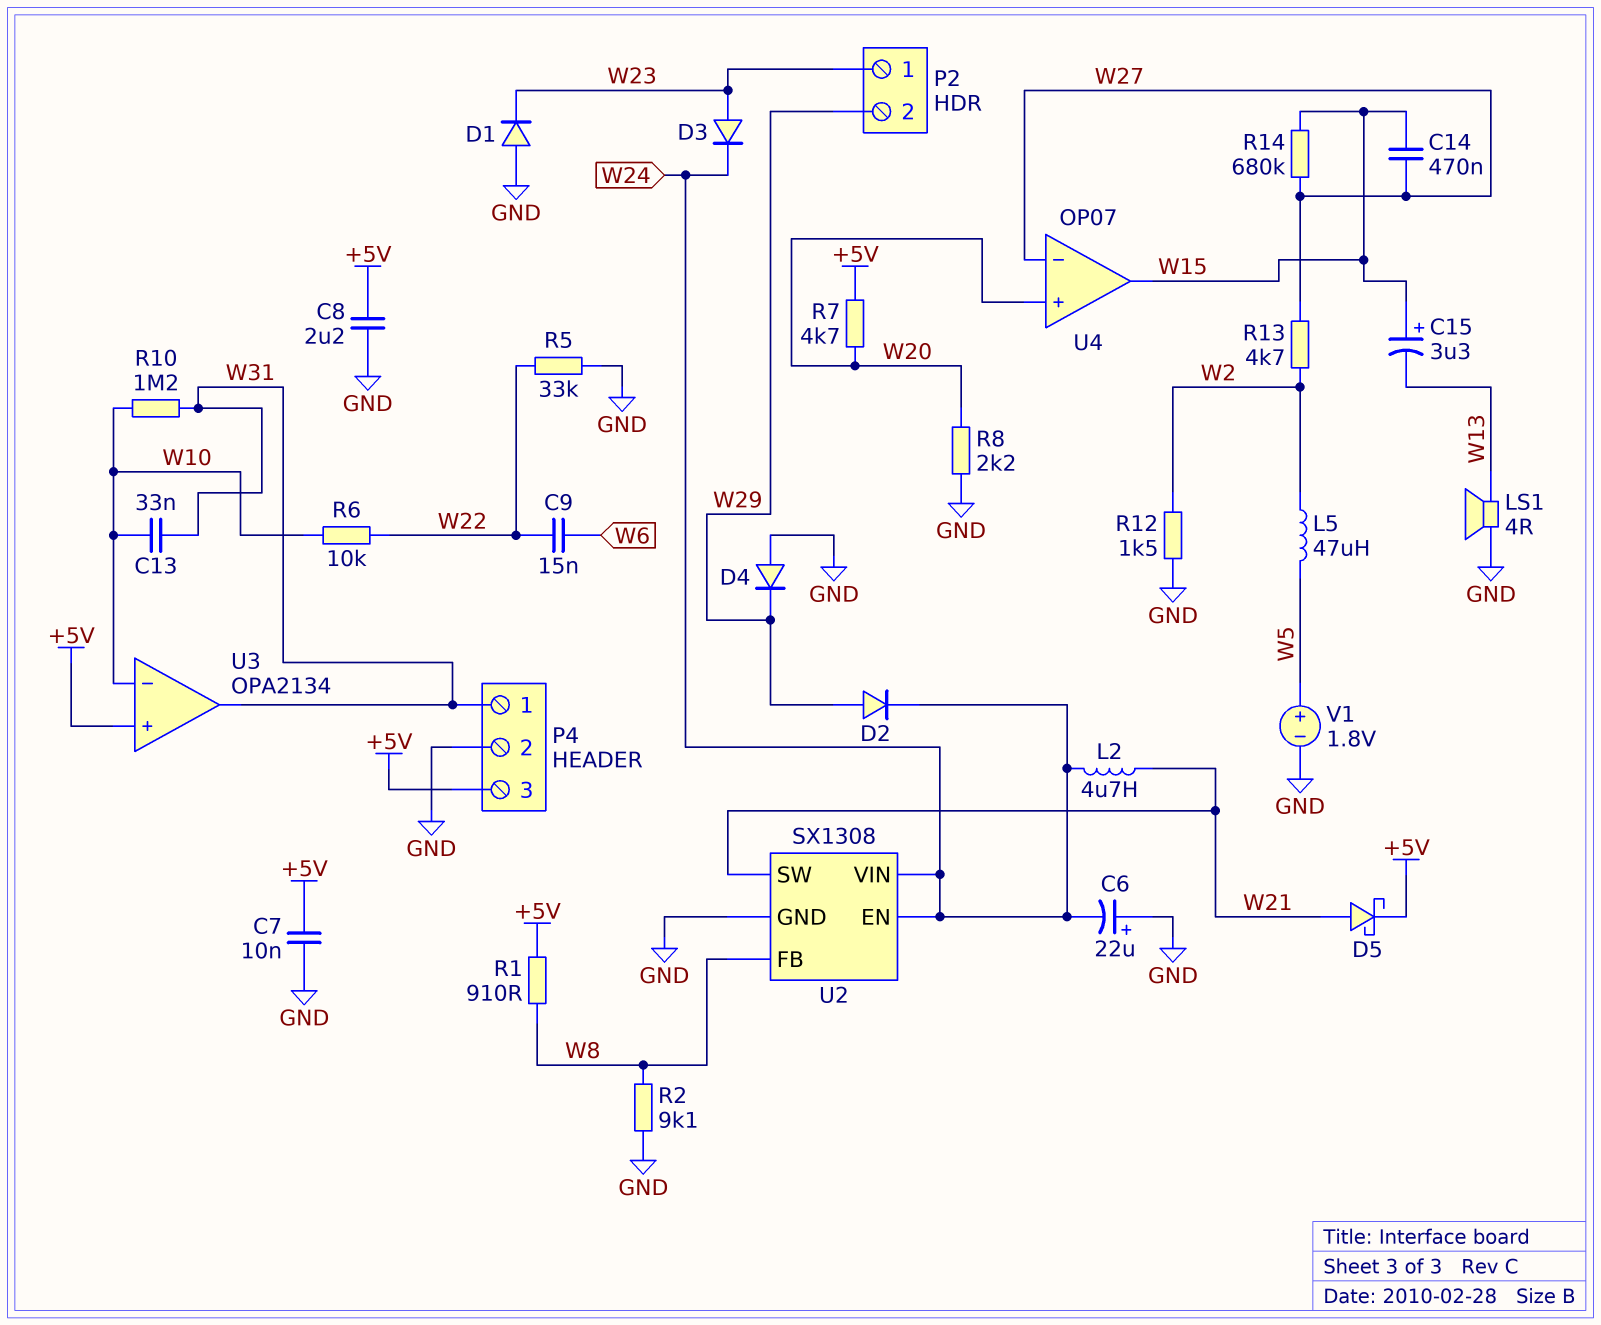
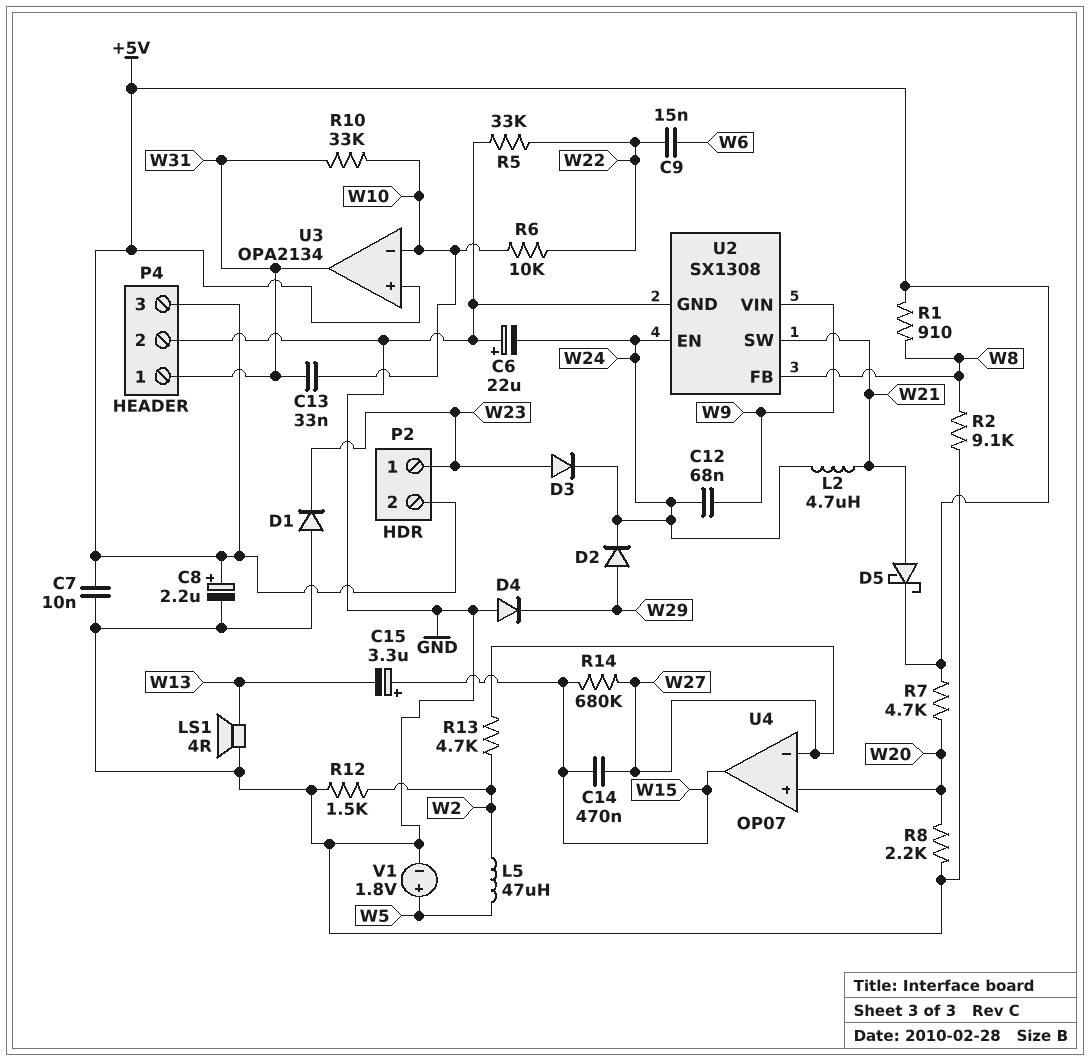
C8: 2.2uF (+5V, GND) -> 2.2uF (plus +5V, minus GND)
C12: none -> 68nF (W9, W24)
P2 pin 2: W29 -> +5V
R10: 1.2M (W10, W31) -> 33k (W10, W31)
U2 pin VIN: W24 -> W9

